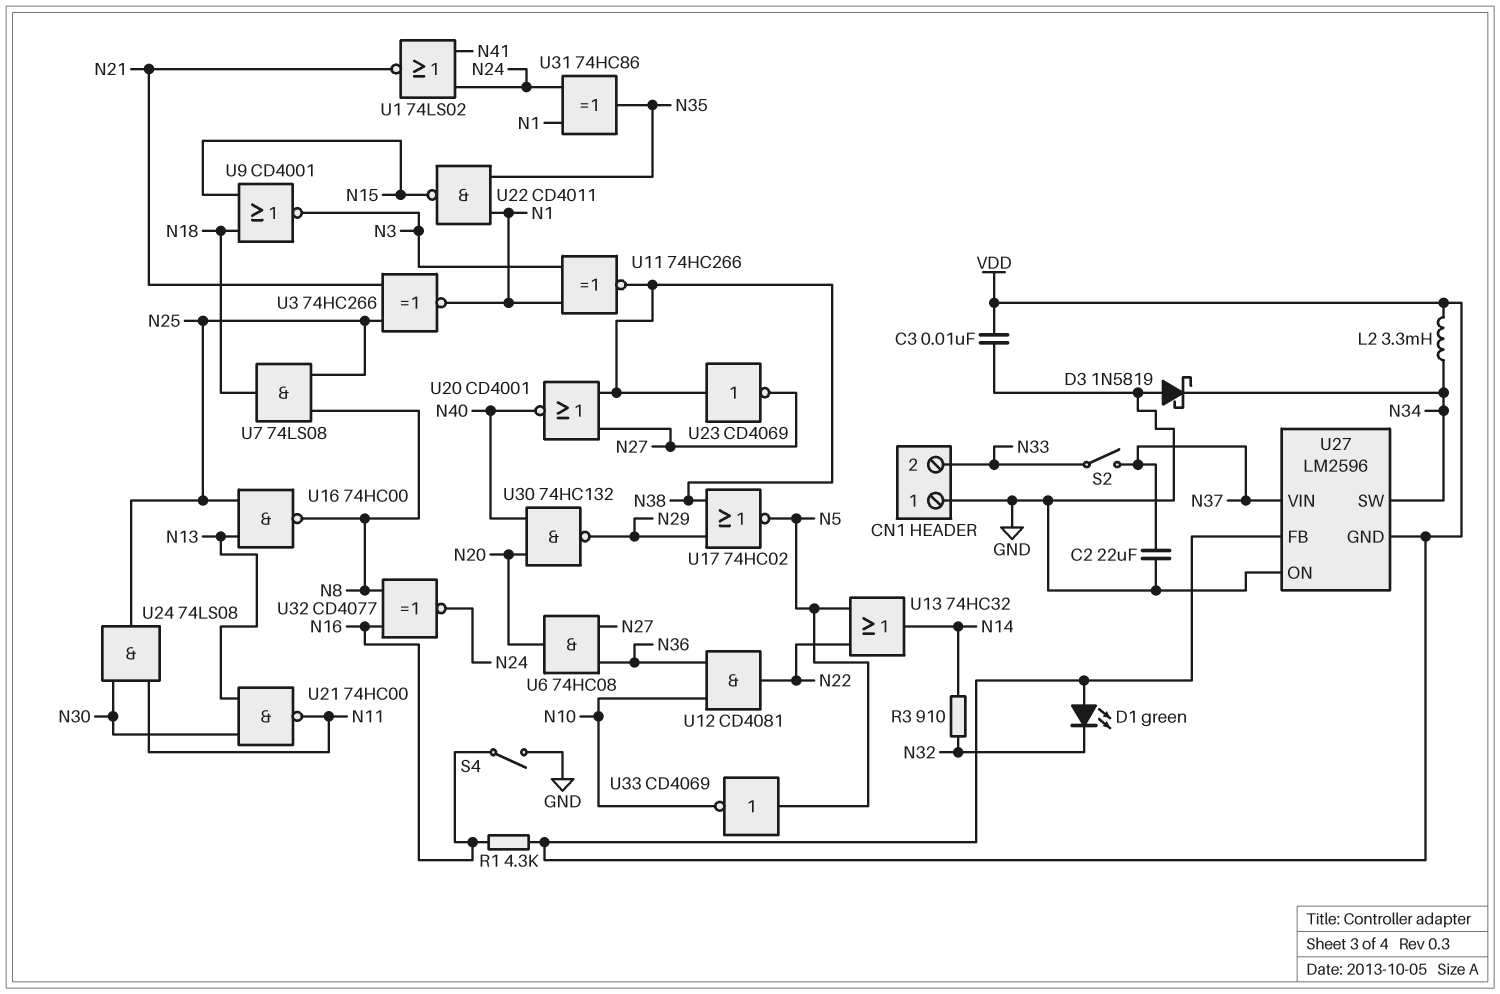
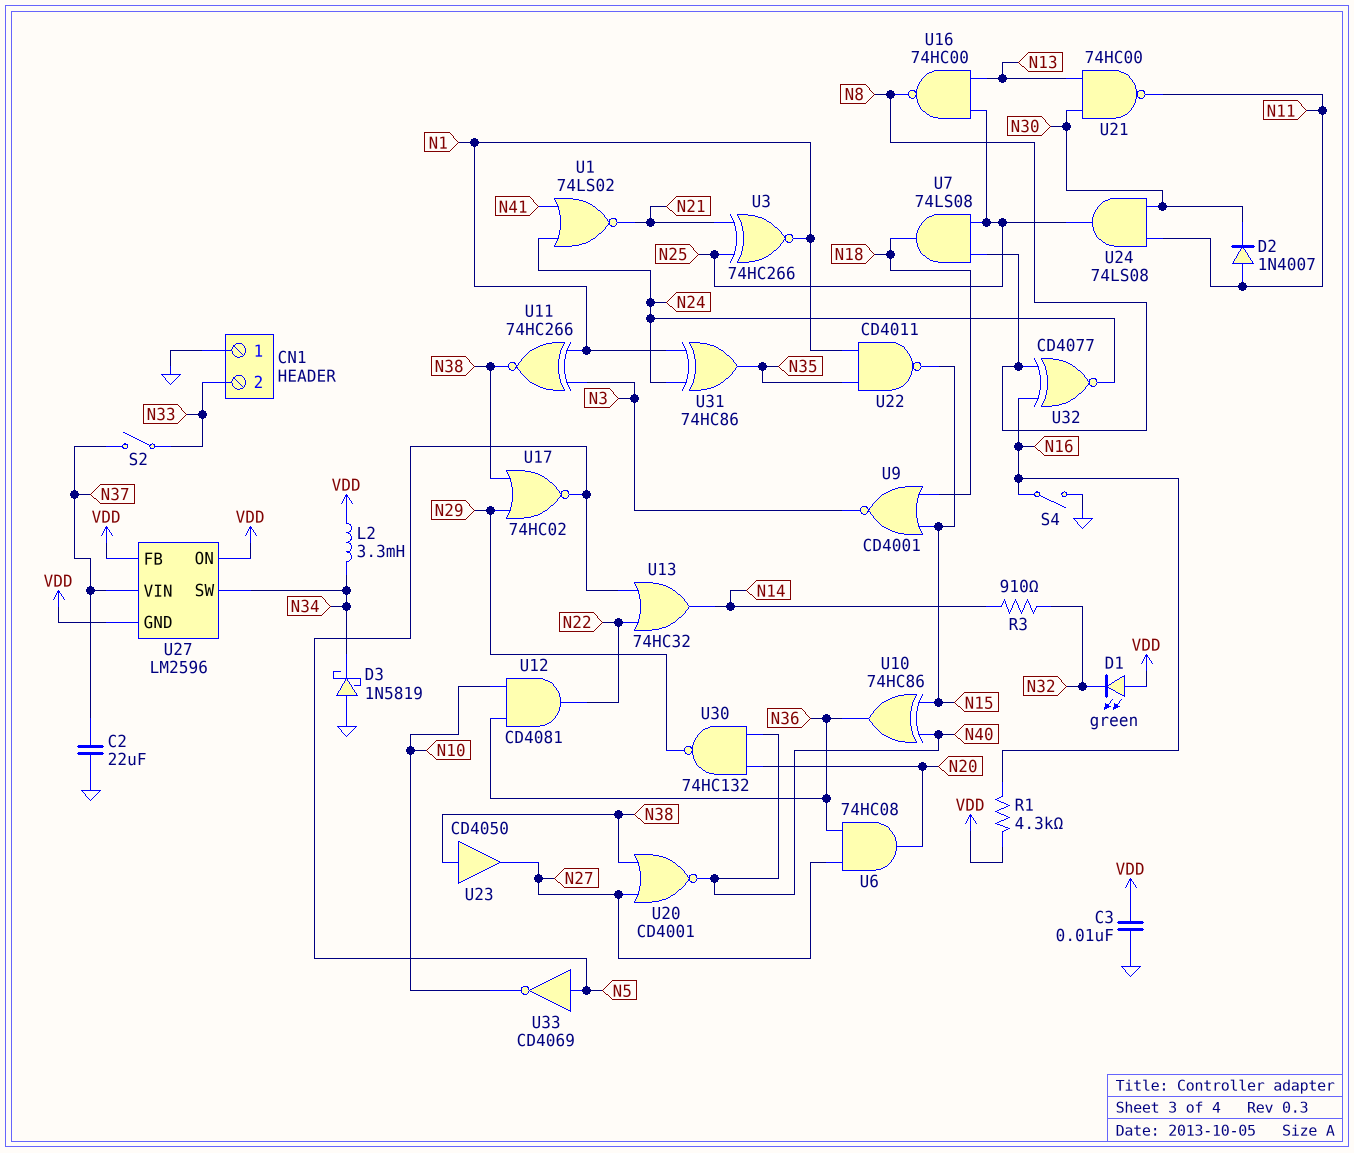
D2: none -> diode 1N4007 (A N11, K N30)
U10: none -> XOR 74HC86 (in N15, in N40, out N36)
U23: NOT CD4069 (in N38, out N27) -> buffer CD4050 (in N38, out N27)
U27 pin ON: GND -> VDD

